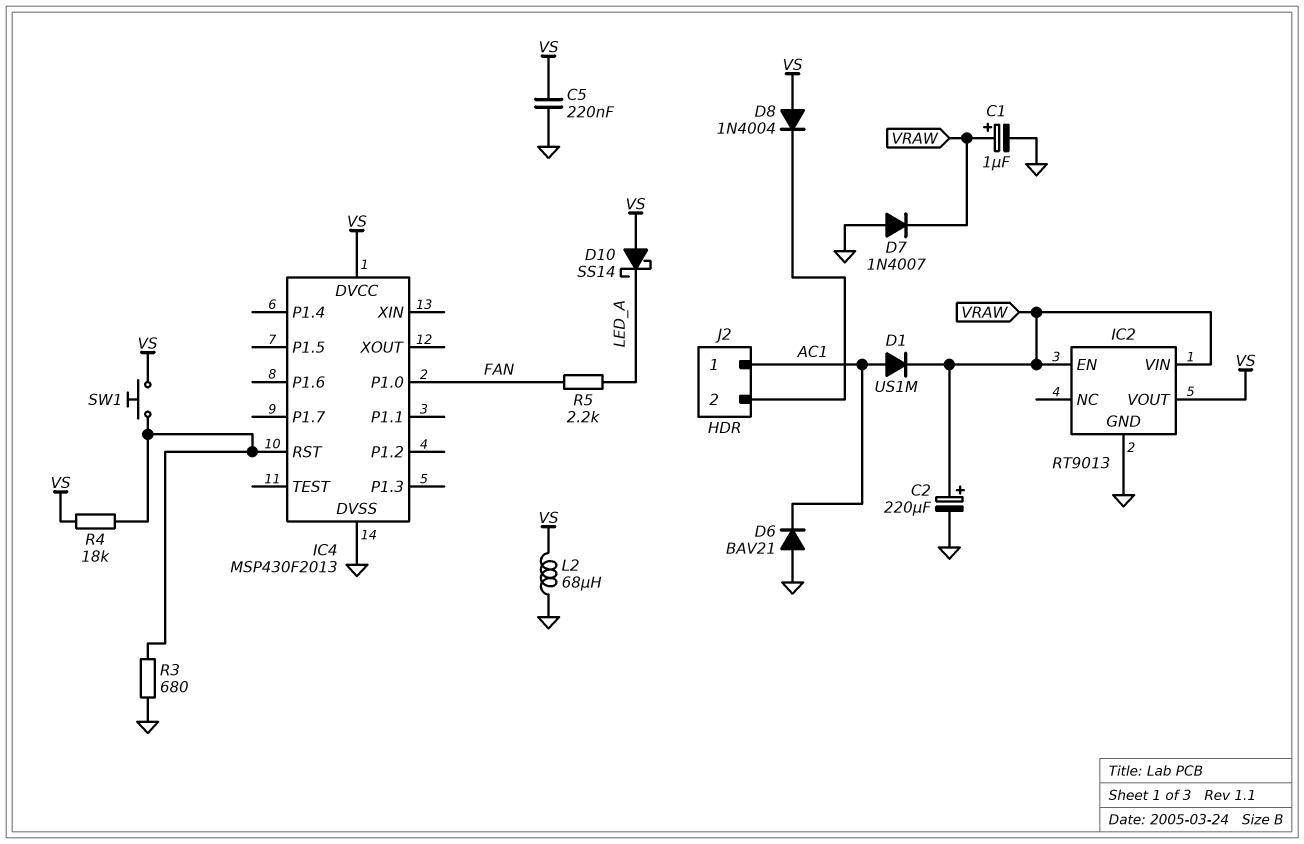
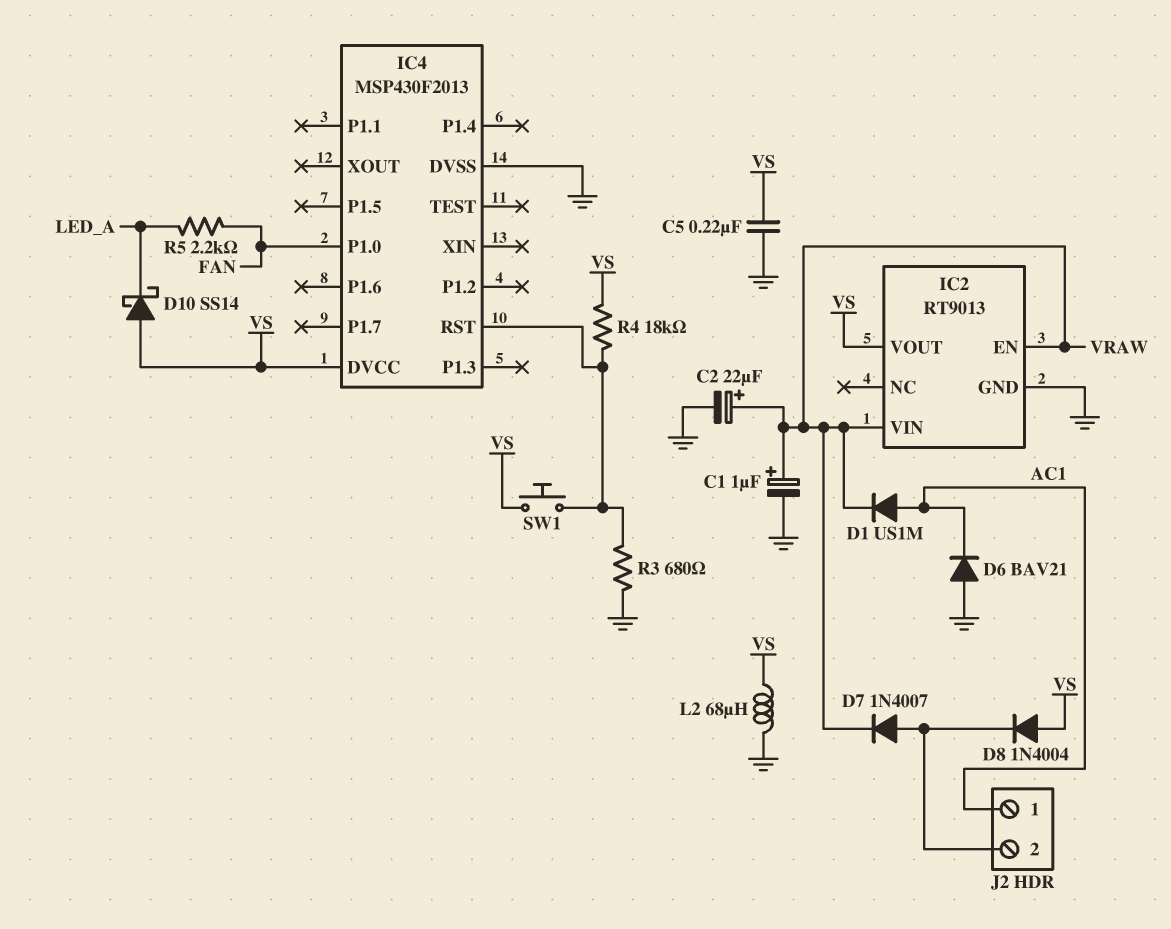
C2: 220uF (plus VRAW, minus GND) -> 22uF (plus VRAW, minus GND)
D7: diode 1N4007 (A GND, K VRAW) -> diode 1N4007 (A J2/2, K VRAW)

